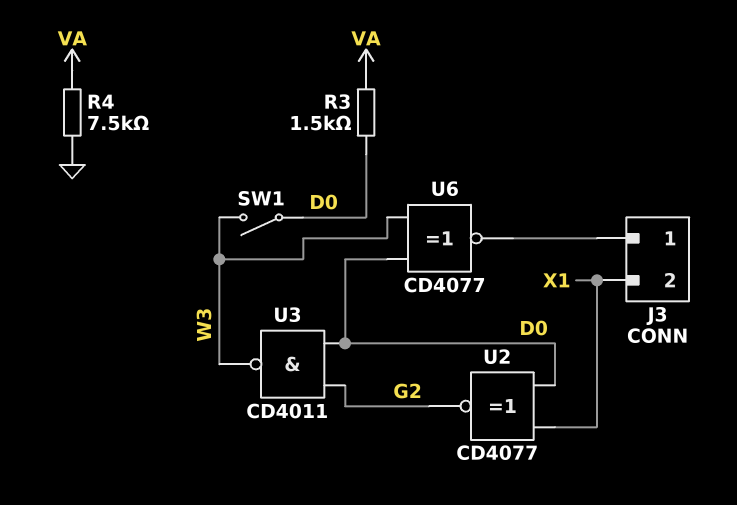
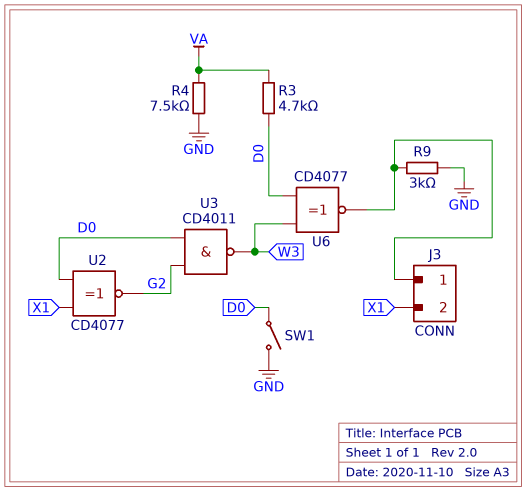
R3: 1.5k (D0, VA) -> 4.7k (D0, VA)
R9: none -> 3k (GND, J3/1)
SW1: switch (D0, W3) -> switch (D0, GND)

